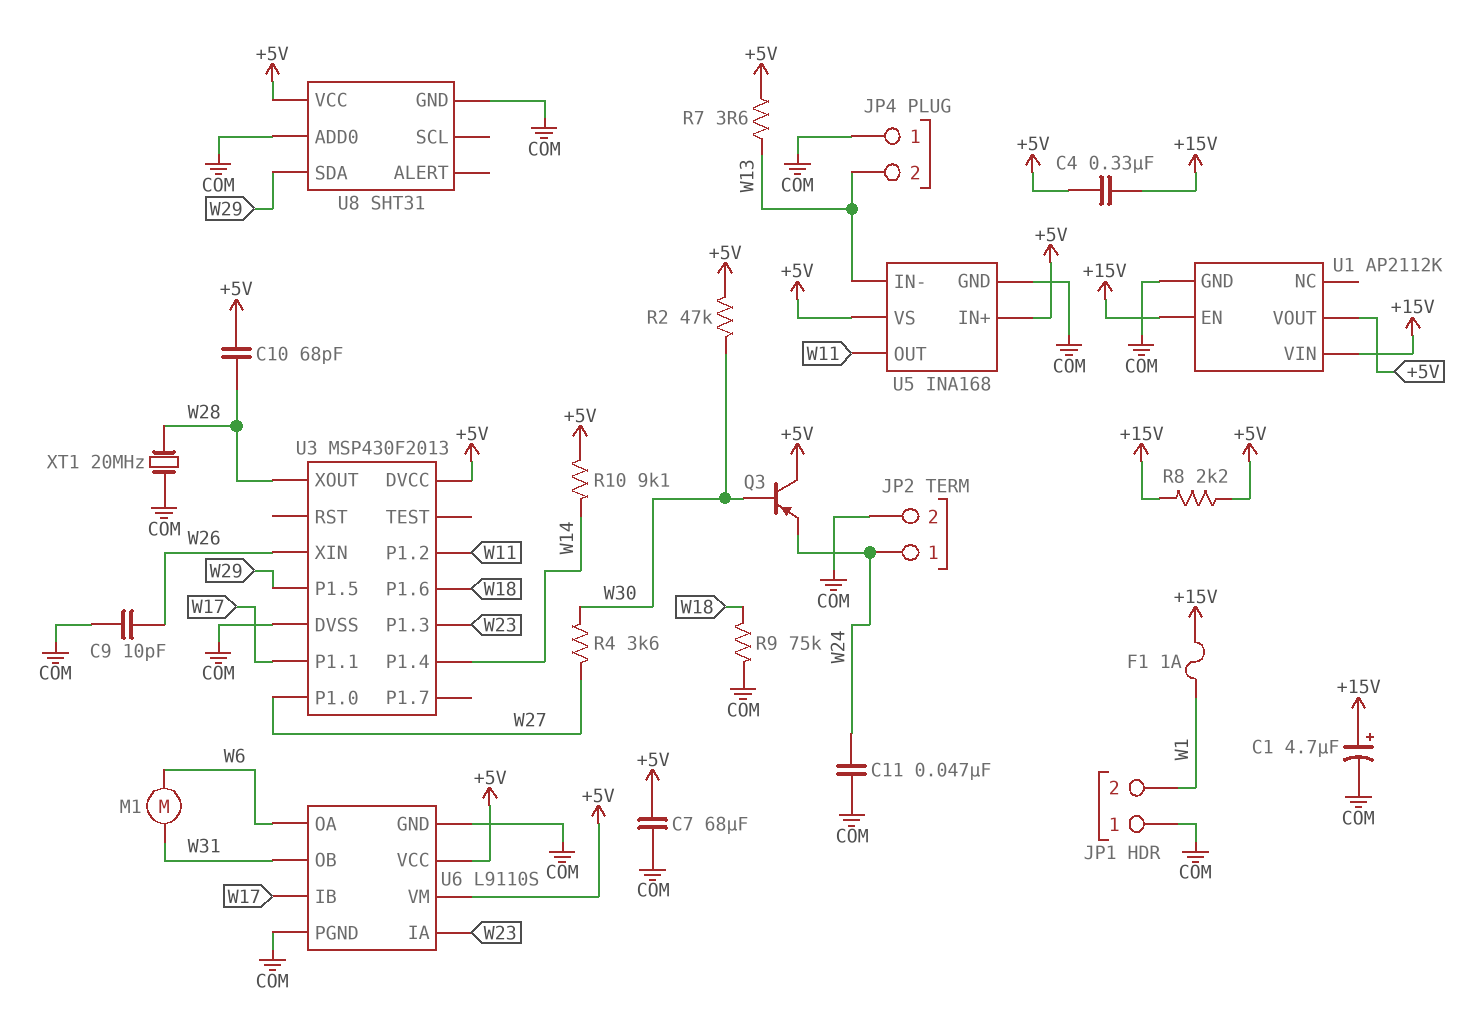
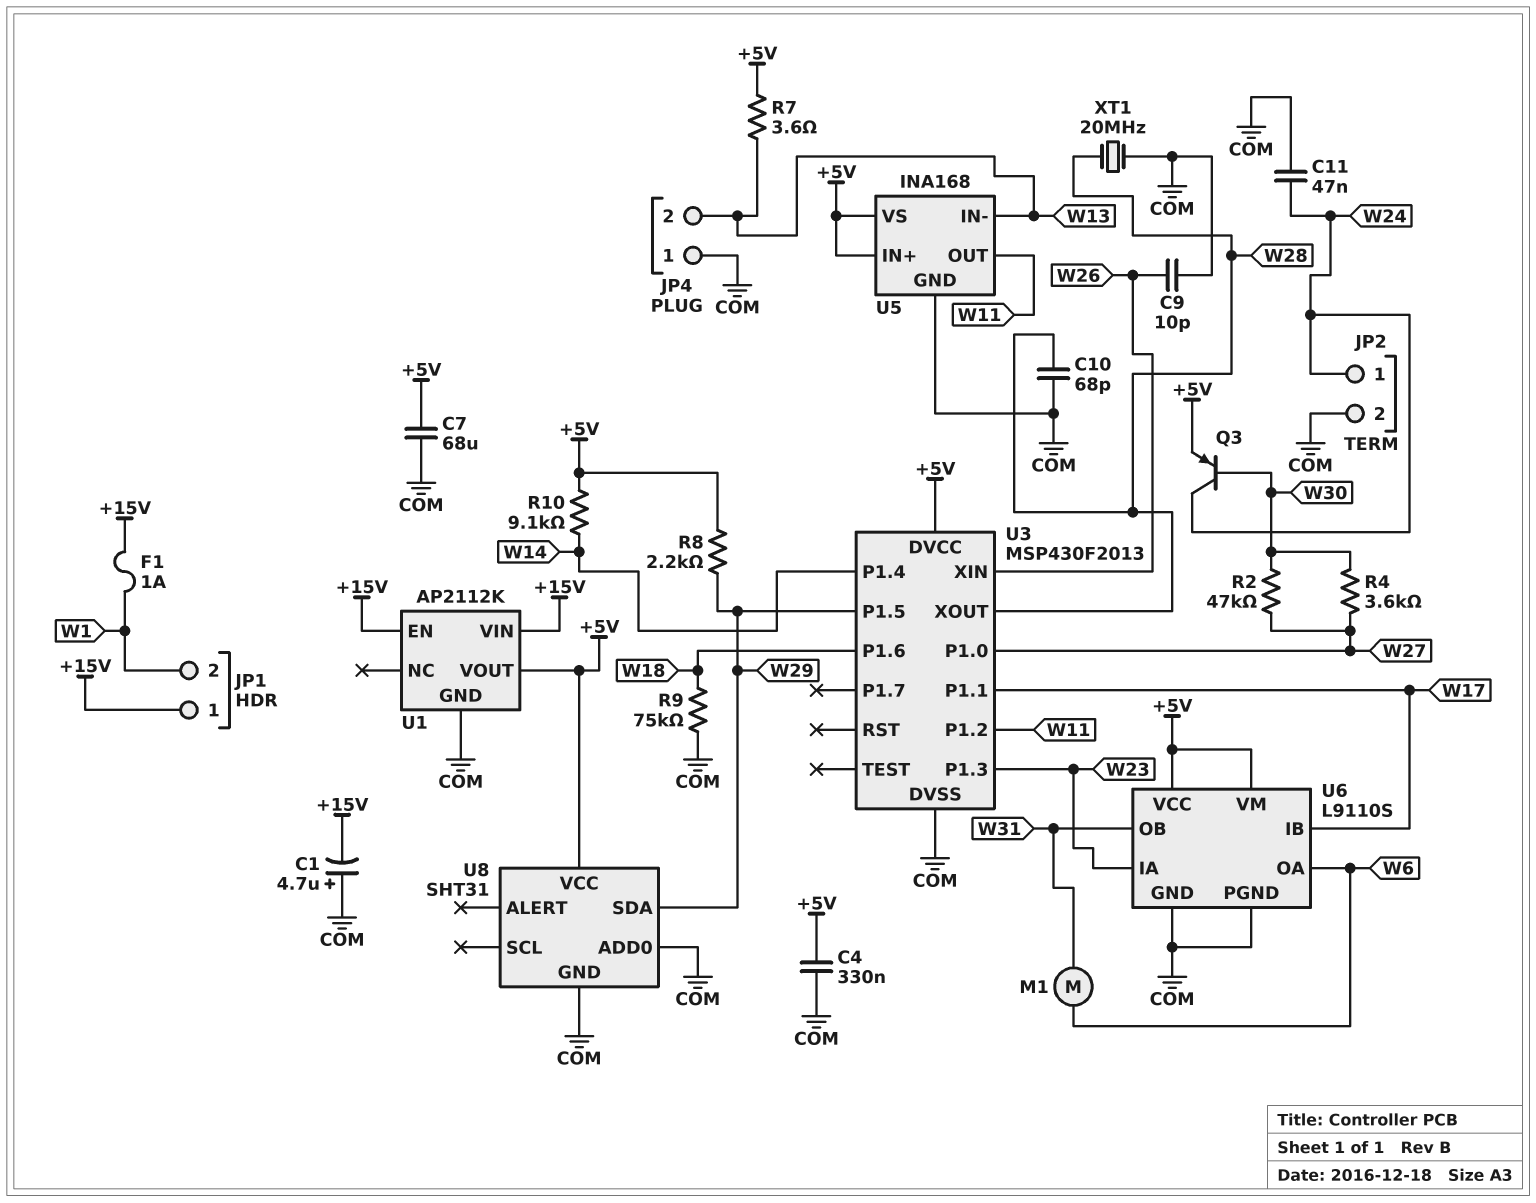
C1: 4.7uF (plus +15V, minus COM) -> 4.7uF (plus COM, minus +15V)
C4: 330nF (+5V, +15V) -> 330nF (+5V, COM)
C10: 68pF (+5V, W28) -> 68pF (COM, W28)
JP1 pin 1: COM -> +15V
Q3: PNP (B W30, C +5V, E W24) -> PNP (B W30, C W24, E +5V)
R2: 47k (+5V, W30) -> 47k (W27, W30)
R8: 2.2k (+5V, +15V) -> 2.2k (+5V, W29)

